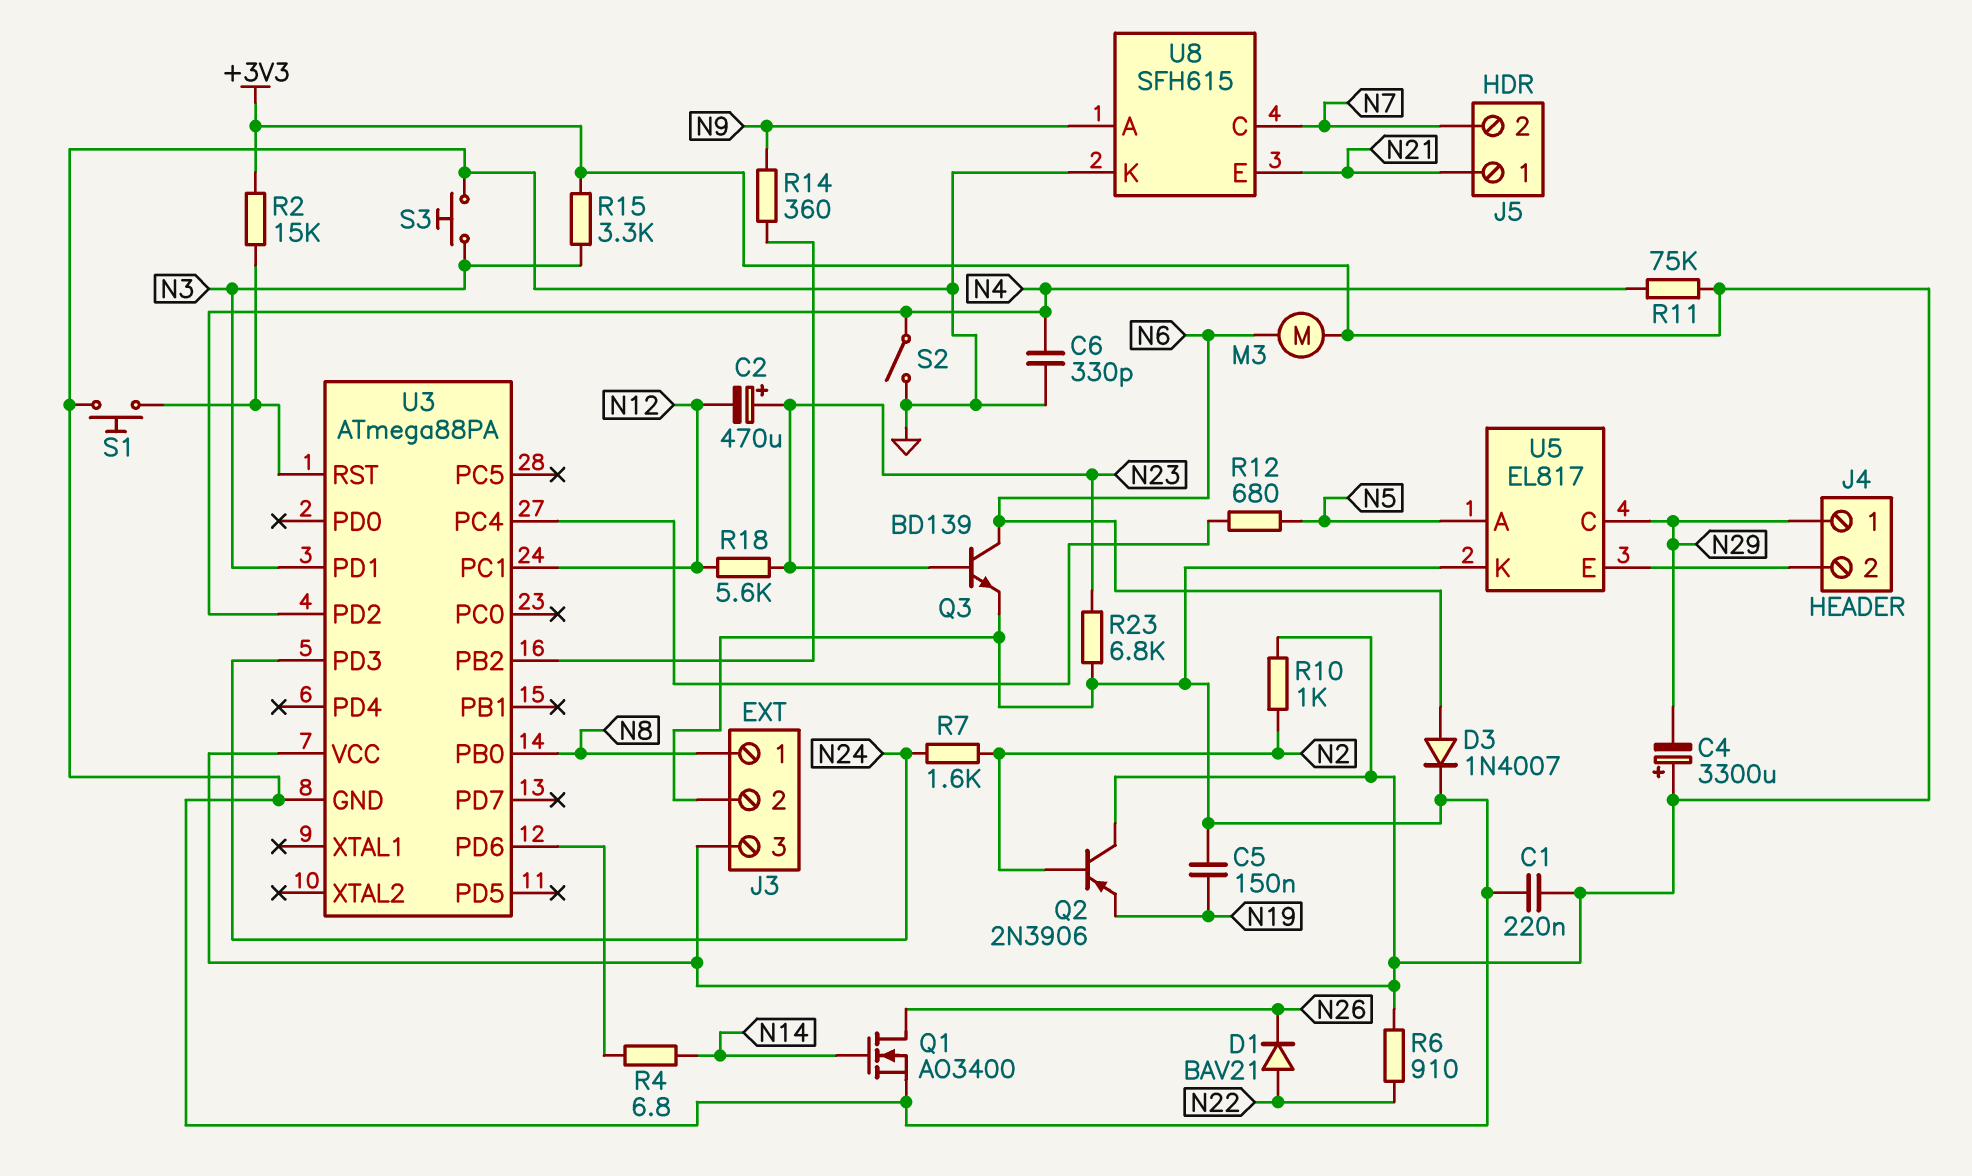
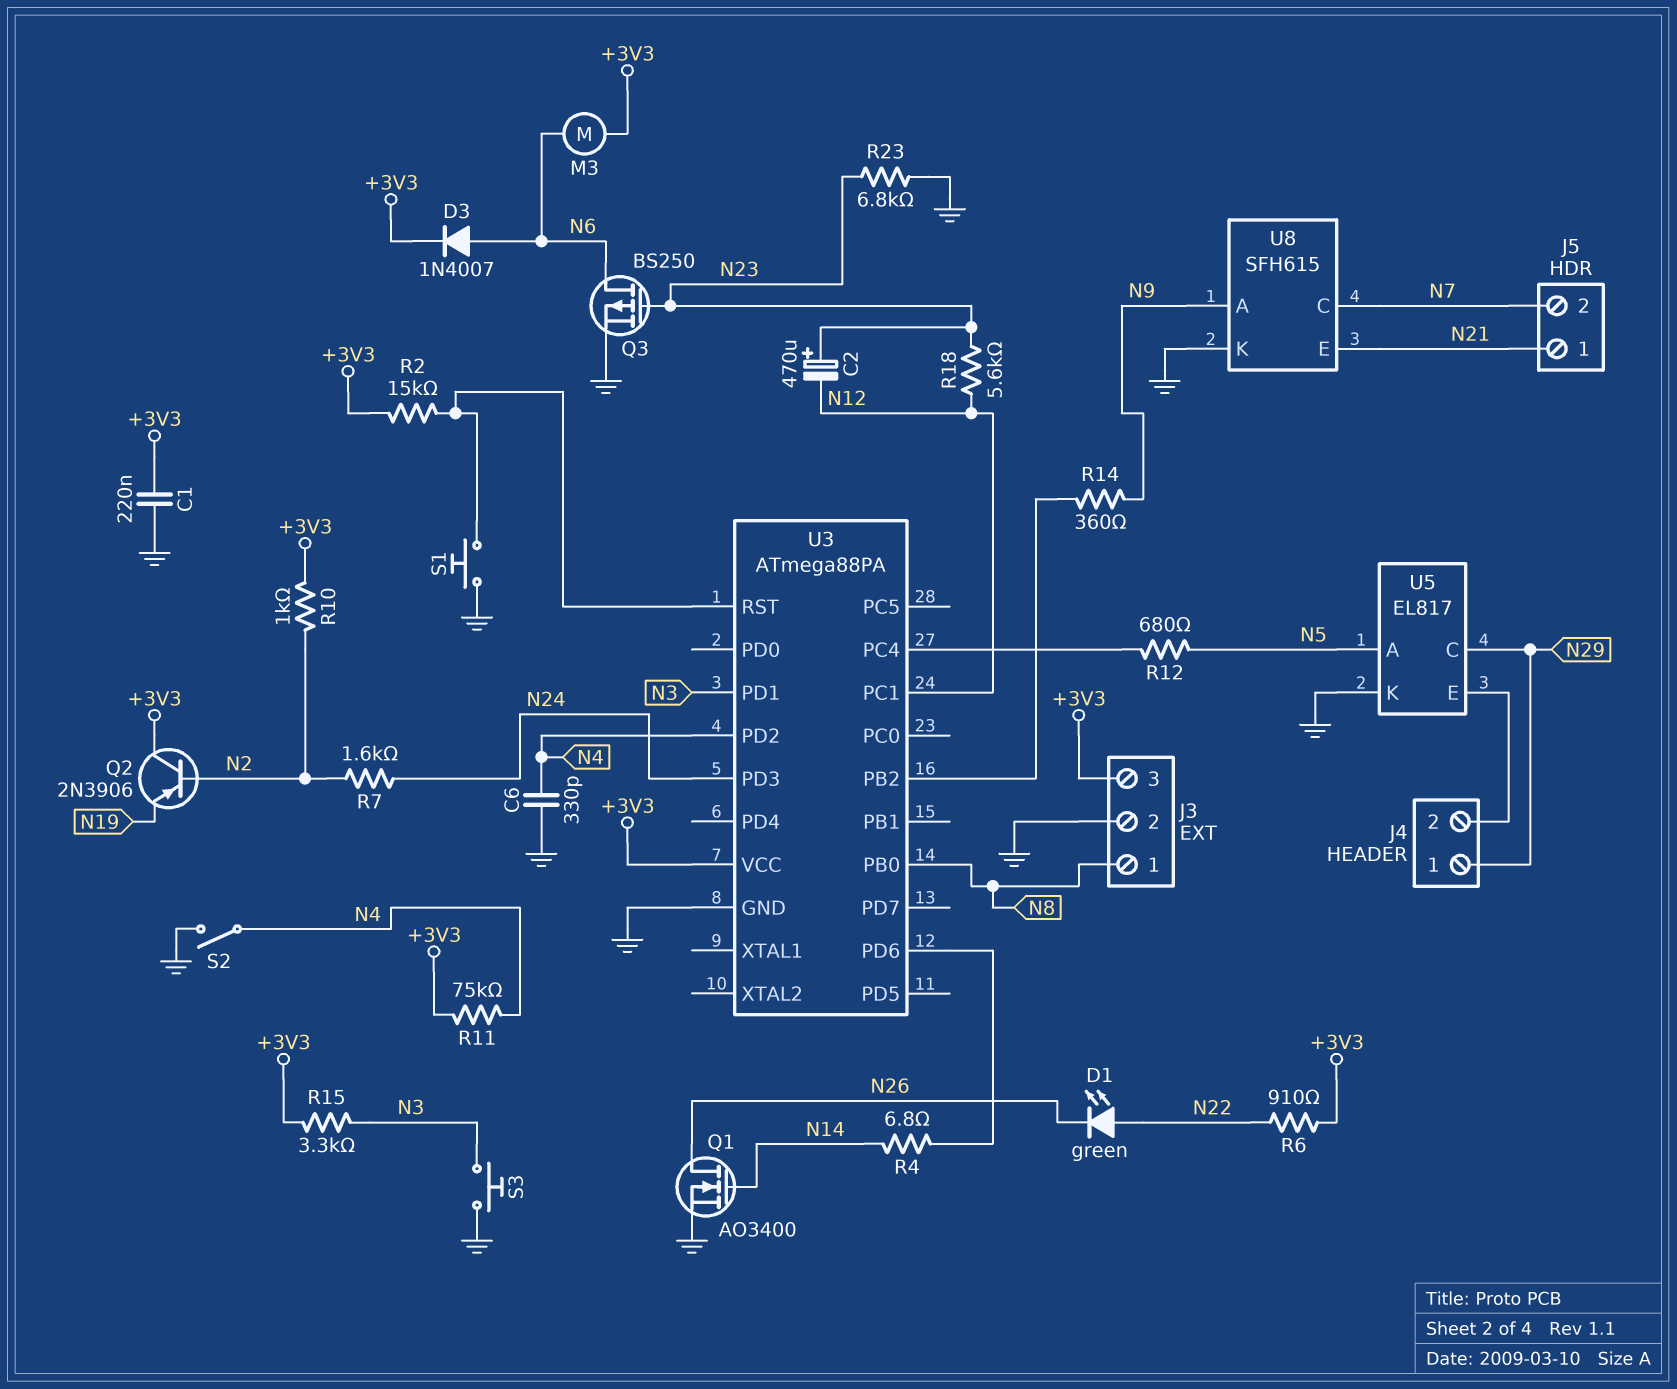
C4: 3300uF (plus +3V3, minus N29) -> none
C5: 150nF (GND, N19) -> none
D1: diode BAV21 (A N22, K N26) -> LED green (A N22, K N26)
D3: diode 1N4007 (A N6, K GND) -> diode 1N4007 (A N6, K +3V3)
Q3: NPN BD139 (B N23, C N6, E GND) -> PMOS BS250 (G N23, D N6, S GND)

